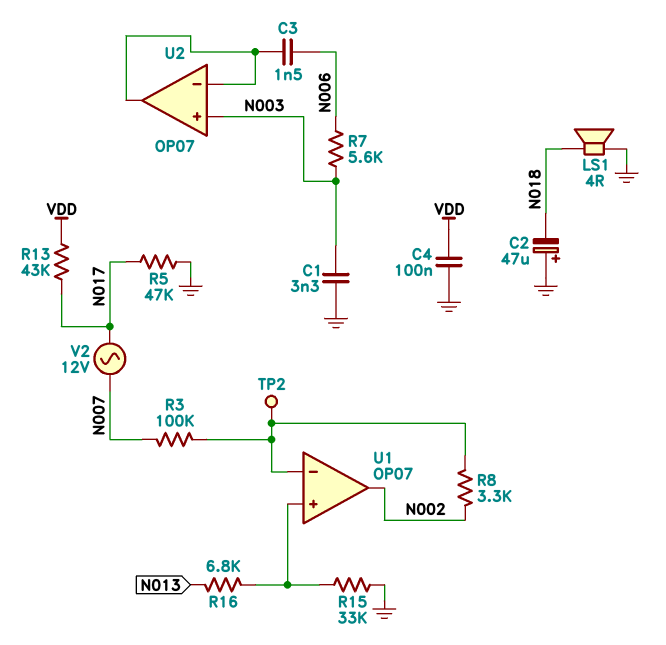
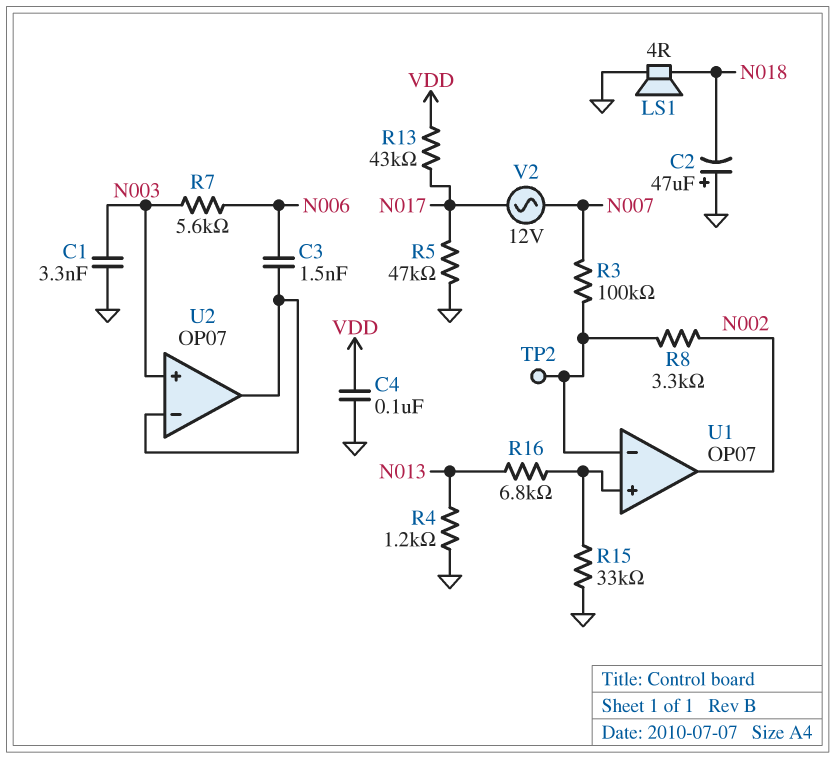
R4: none -> 1.2k (GND, N013)

